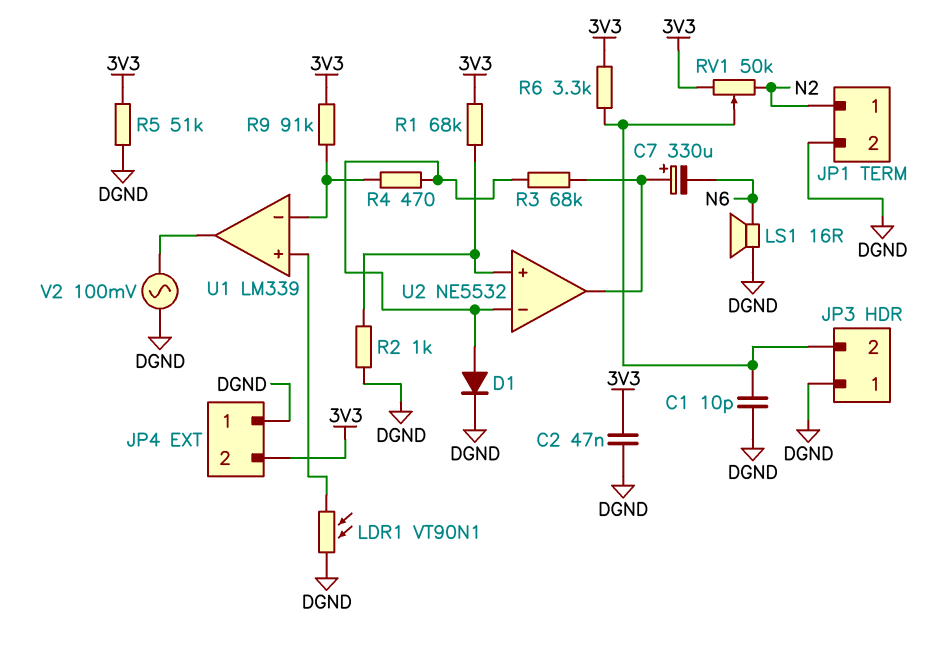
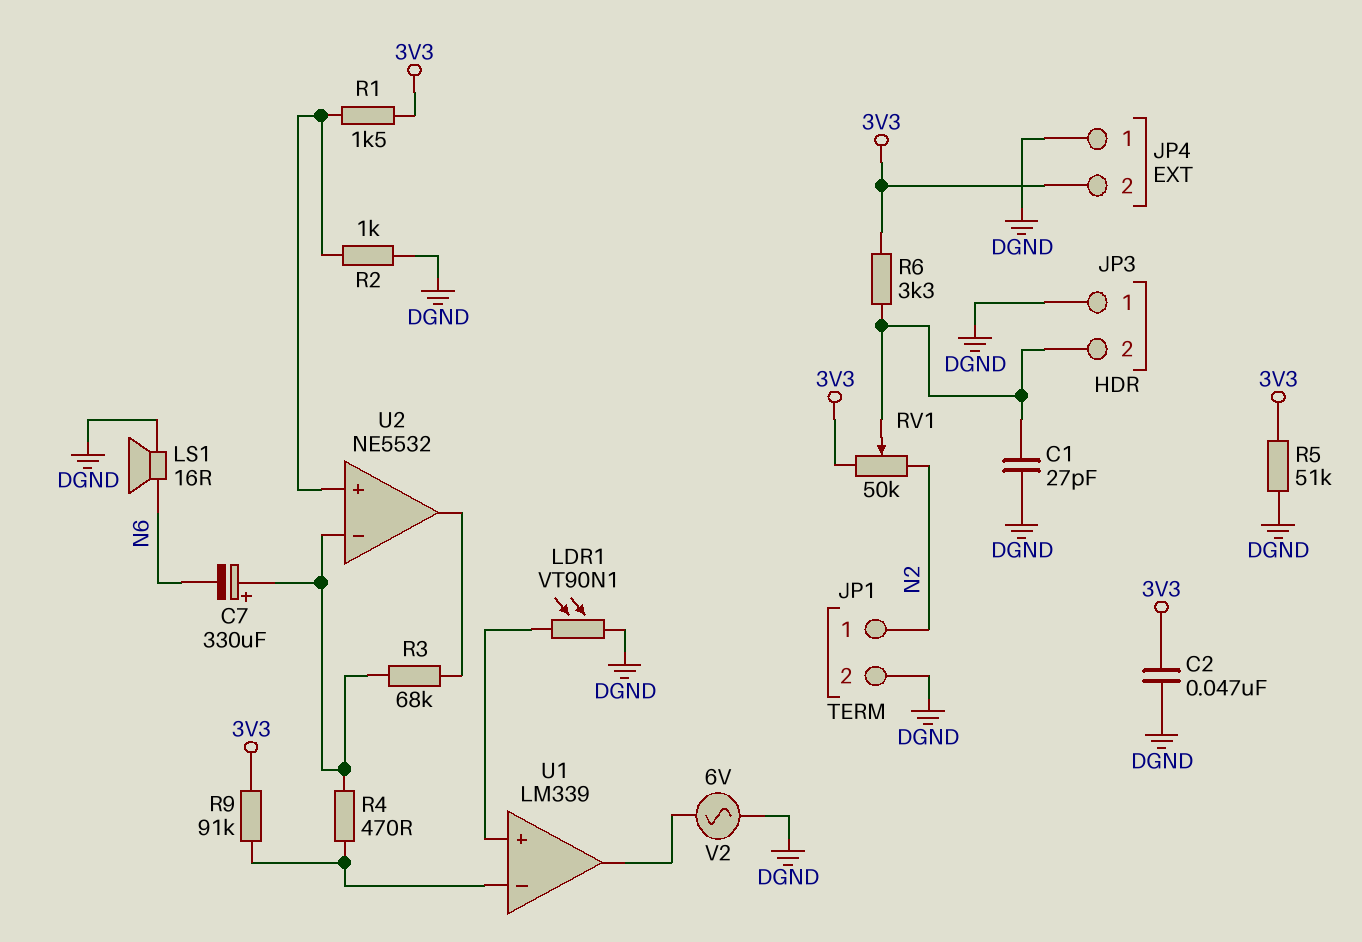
C1: 10pF (DGND, JP3/2) -> 27pF (DGND, JP3/2)
C7: 330uF (plus U2/out, minus N6) -> 330uF (plus U2/in-, minus N6)
D1: diode (A U2/in-, K DGND) -> none
R1: 68k (3V3, U2/in+) -> 1.5k (3V3, U2/in+)
V2: AC 100mV (DGND, U1/out) -> AC 6V (DGND, U1/out)

